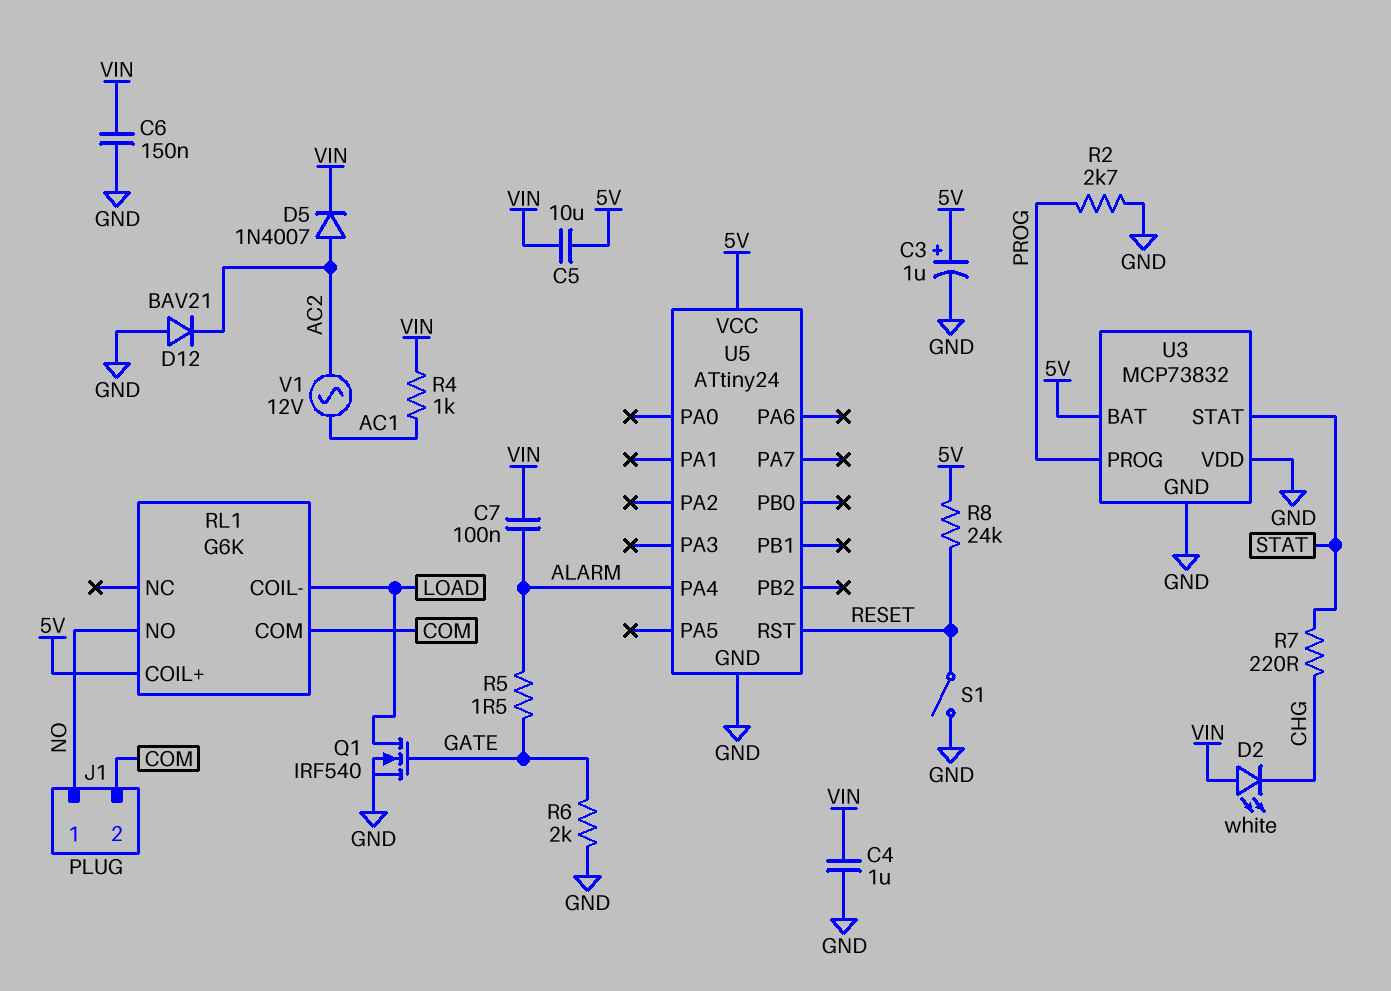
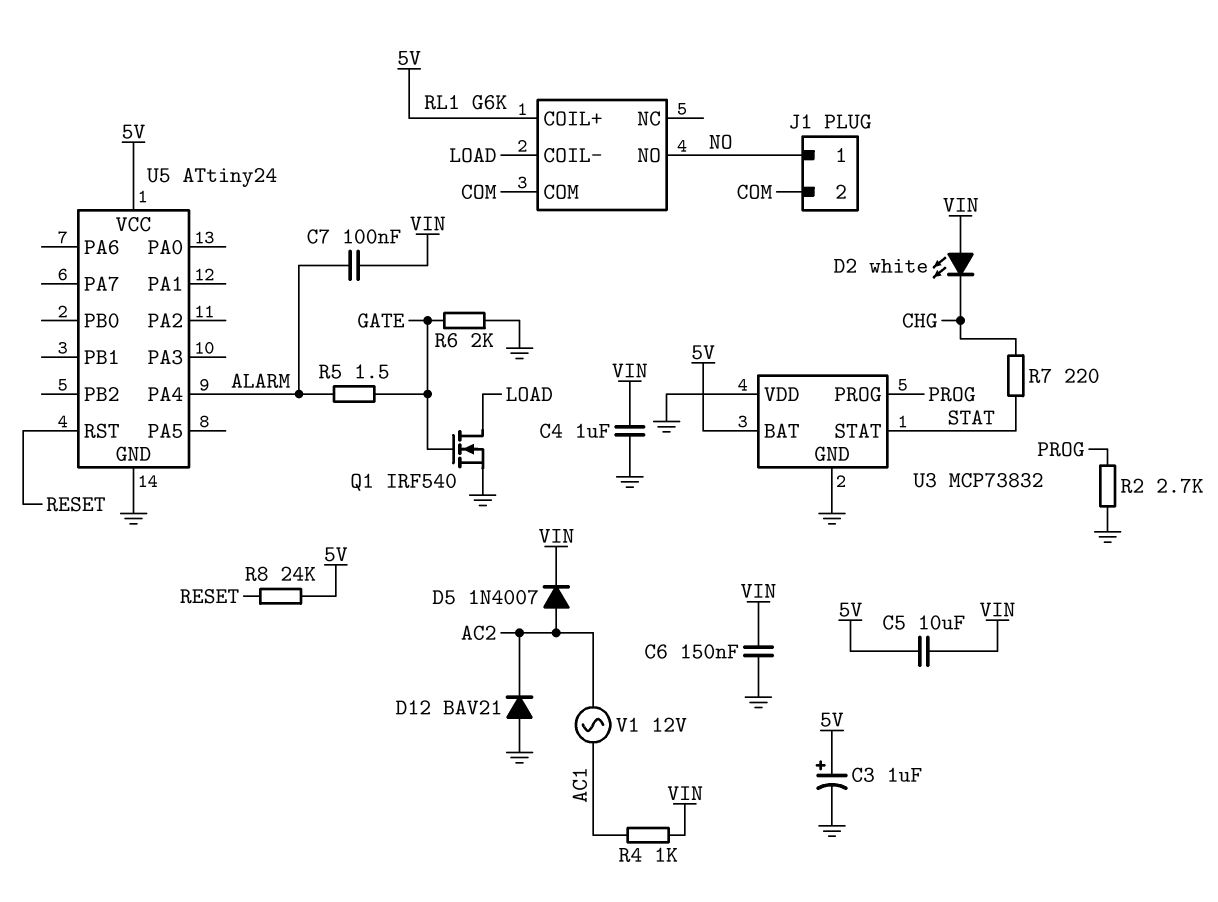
S1: switch (GND, RESET) -> none

